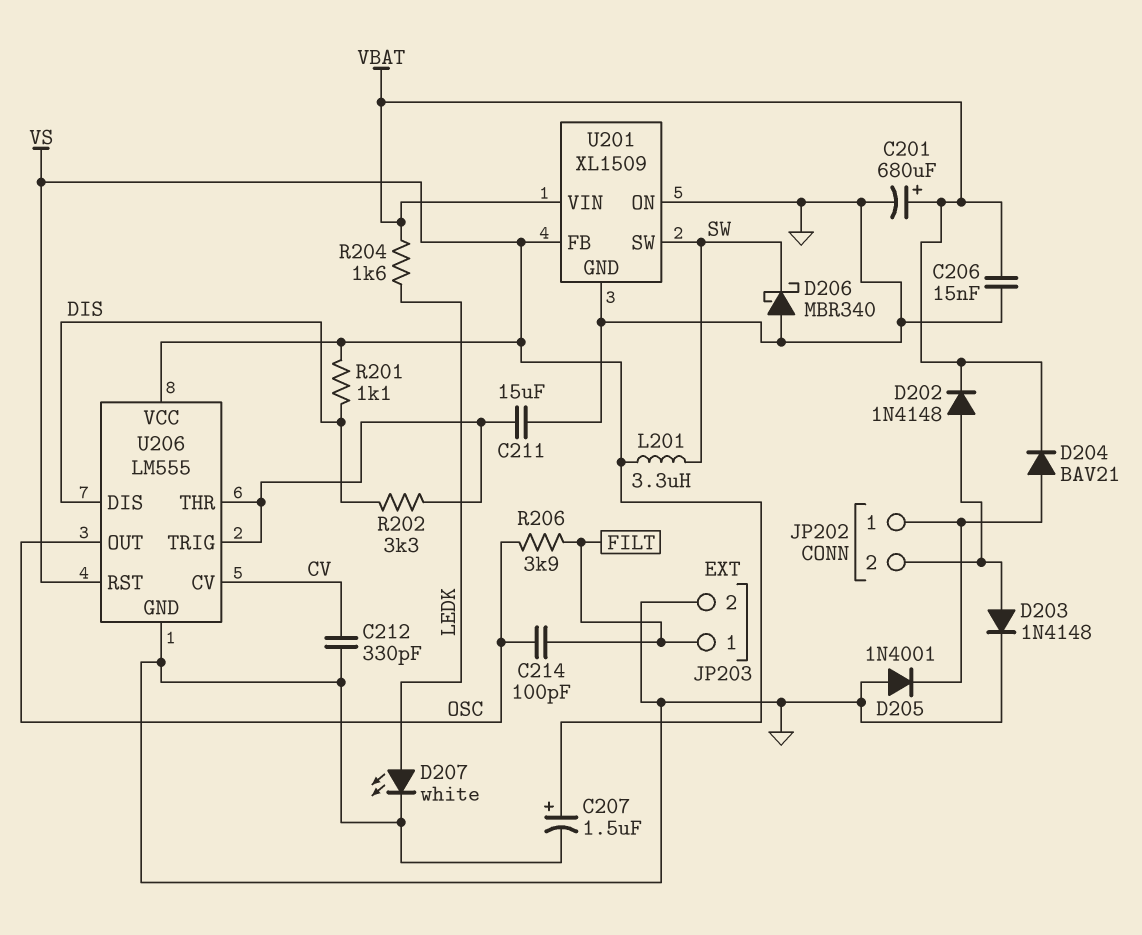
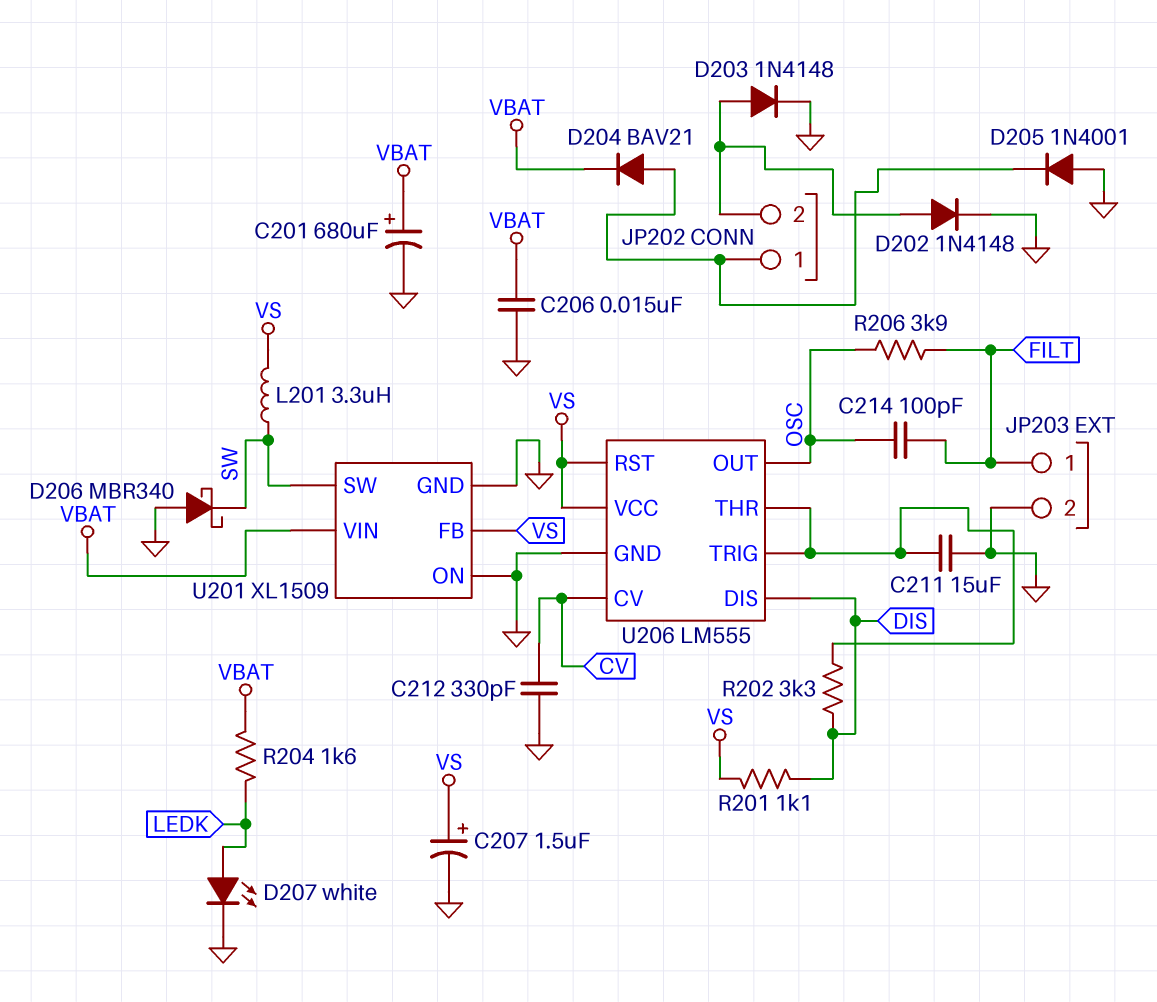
D202: diode 1N4148 (A JP202/2, K VBAT) -> diode 1N4148 (A JP202/2, K GND)

